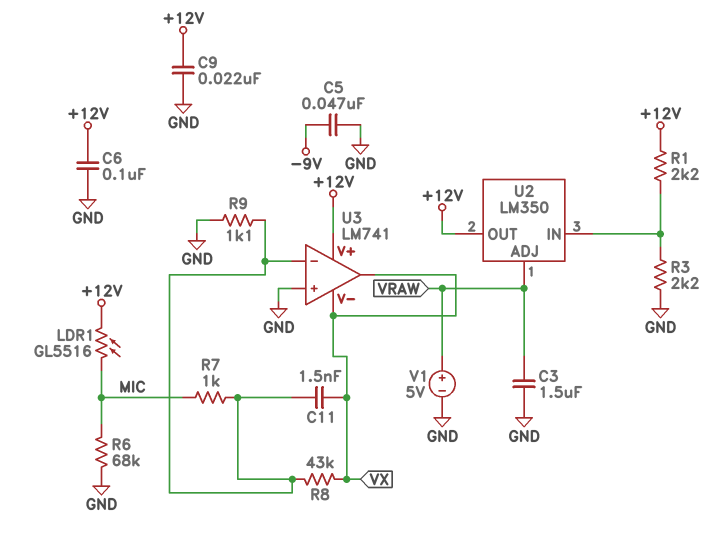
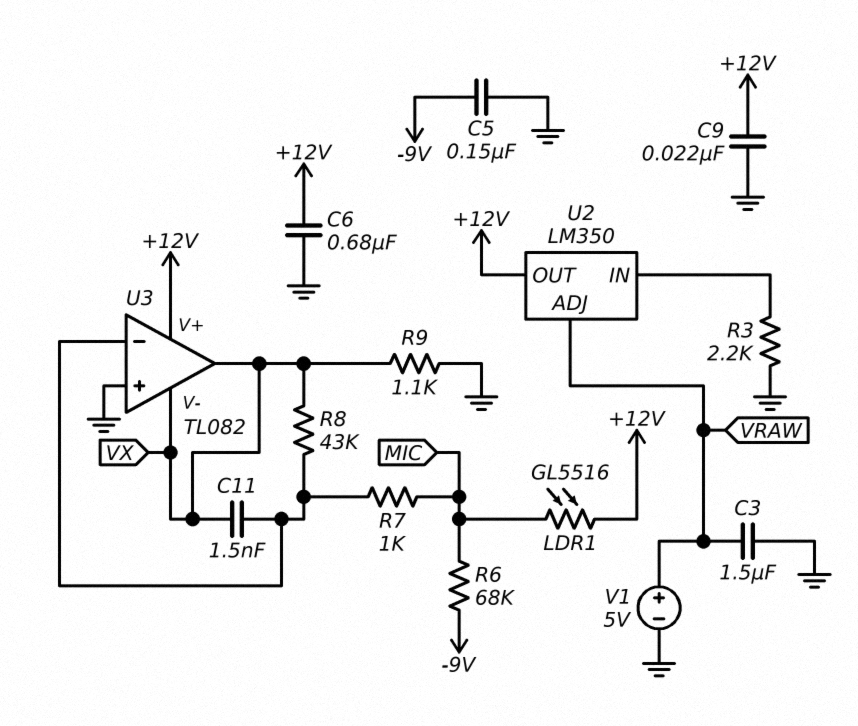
C5: 47nF (-9V, GND) -> 150nF (-9V, GND)
C6: 100nF (+12V, GND) -> 680nF (+12V, GND)
R1: 2.2k (+12V, U2/IN) -> none
R6: 68k (GND, MIC) -> 68k (-9V, MIC)
R9: 1.1k (GND, U3/in-) -> 1.1k (GND, VX)
U3: LM741 -> TL082

